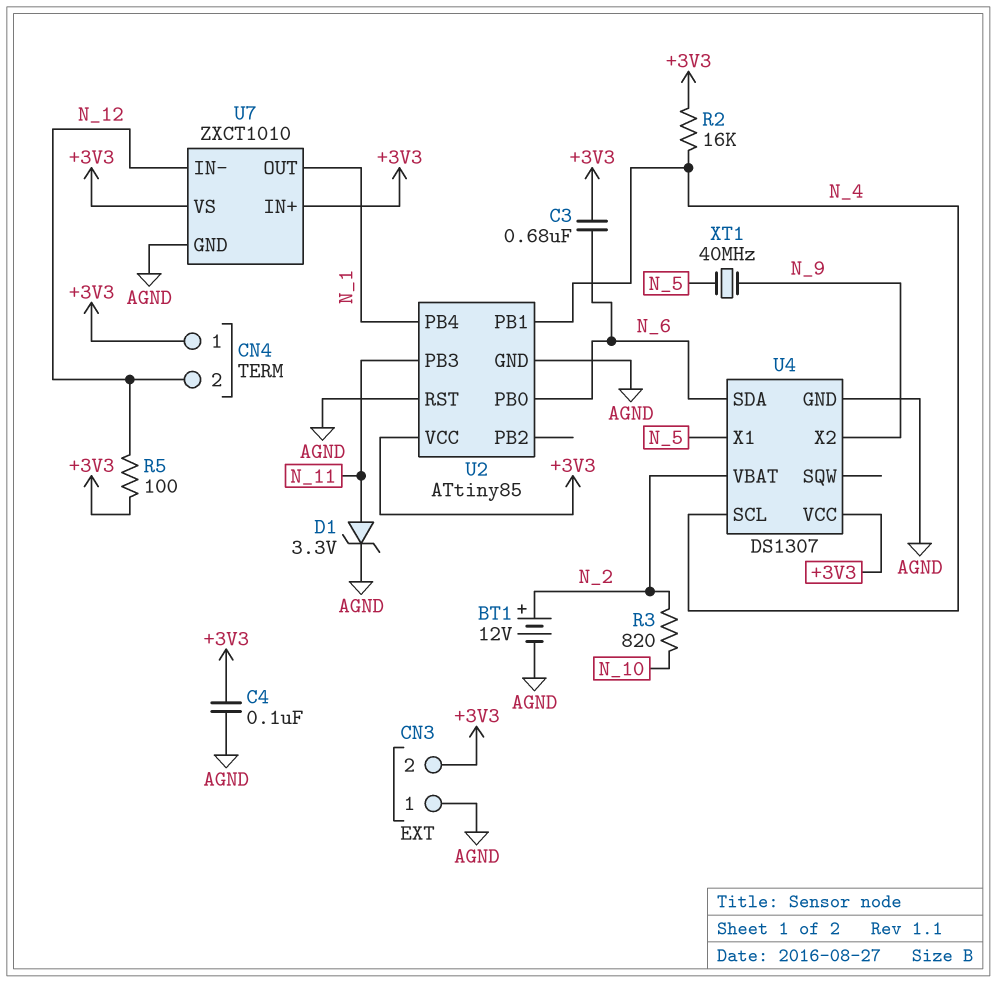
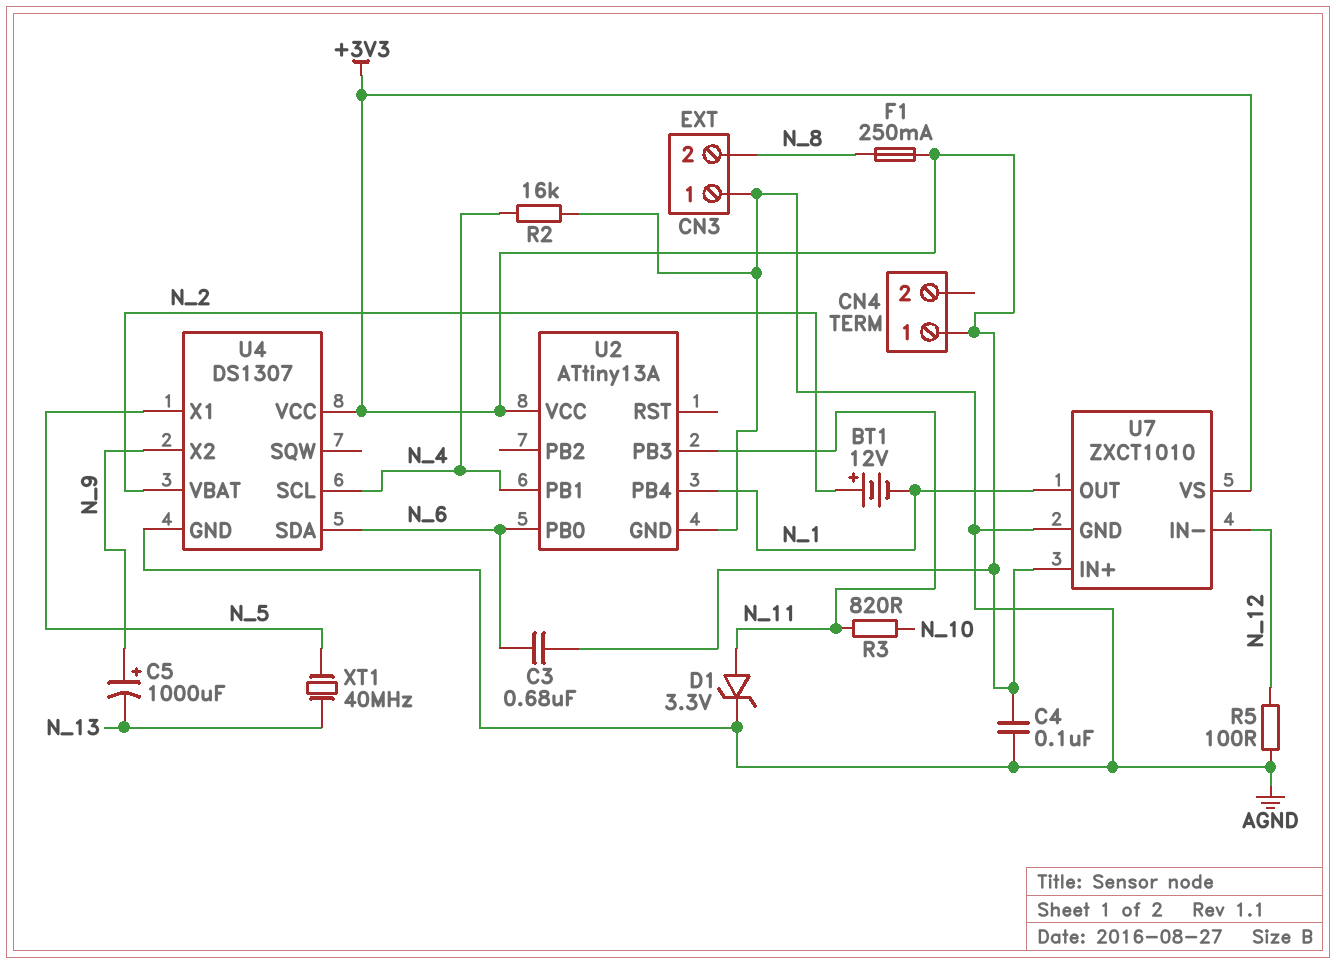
BT1: 12V (plus N_2, minus AGND) -> 12V (plus N_2, minus N_1)
C5: none -> 1000uF (plus N_9, minus N_13)
CN3 pin 2: +3V3 -> N_8
CN4 pin 2: N_12 -> none
F1: none -> 250mA (+3V3, N_8)
R2: 16k (+3V3, N_4) -> 16k (AGND, N_4)
R3: 820 (N_2, N_10) -> 820 (N_10, N_11)
R5: 100 (+3V3, N_12) -> 100 (AGND, N_12)
U2: ATtiny85 -> ATtiny13A
U2 pin RST: AGND -> none
XT1: 40MHz (N_5, N_9) -> 40MHz (N_5, N_13)

